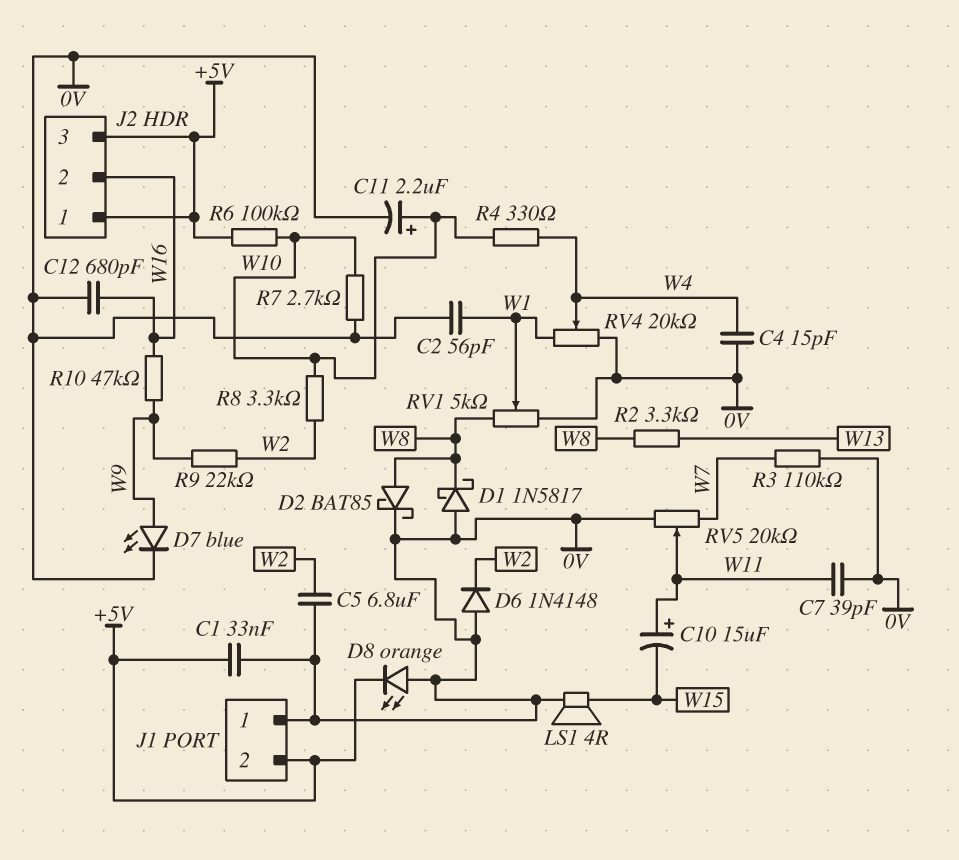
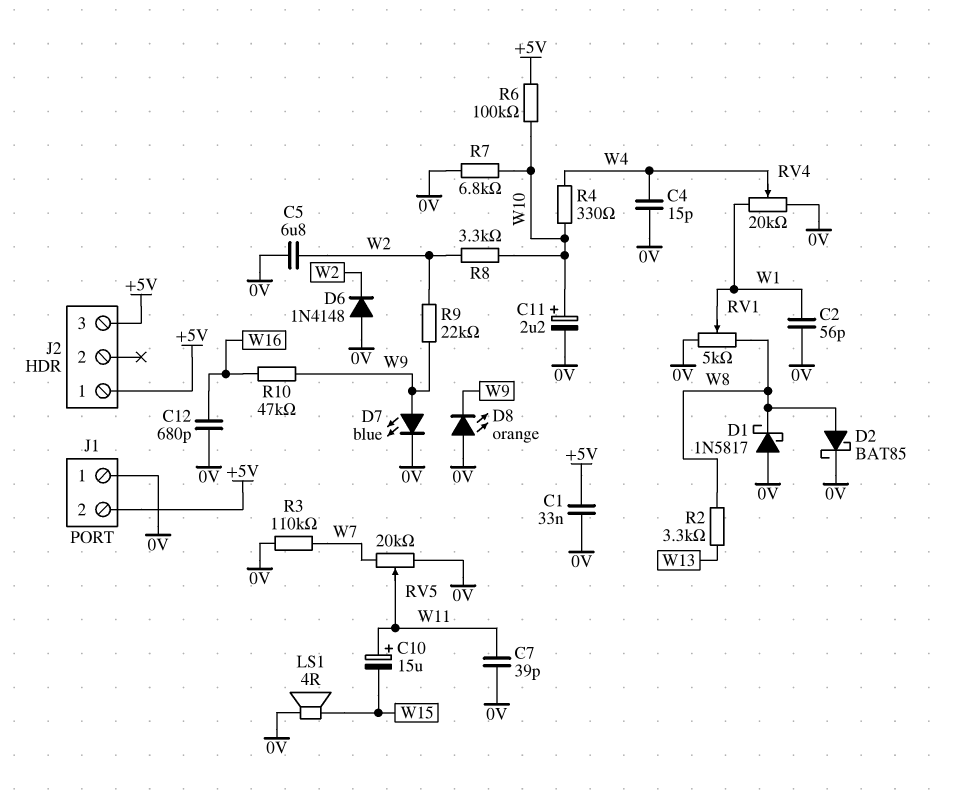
D8: LED orange (A 0V, K +5V) -> LED orange (A 0V, K W9)
J2 pin 2: W16 -> none
R7: 2.7k (0V, W10) -> 6.8k (0V, W10)

